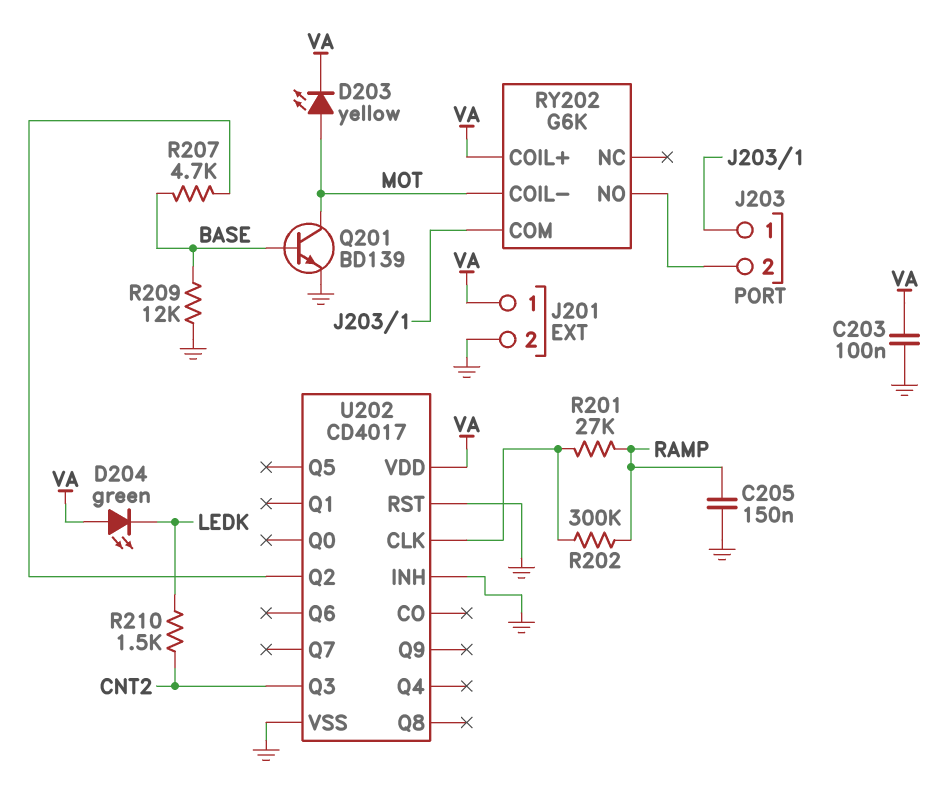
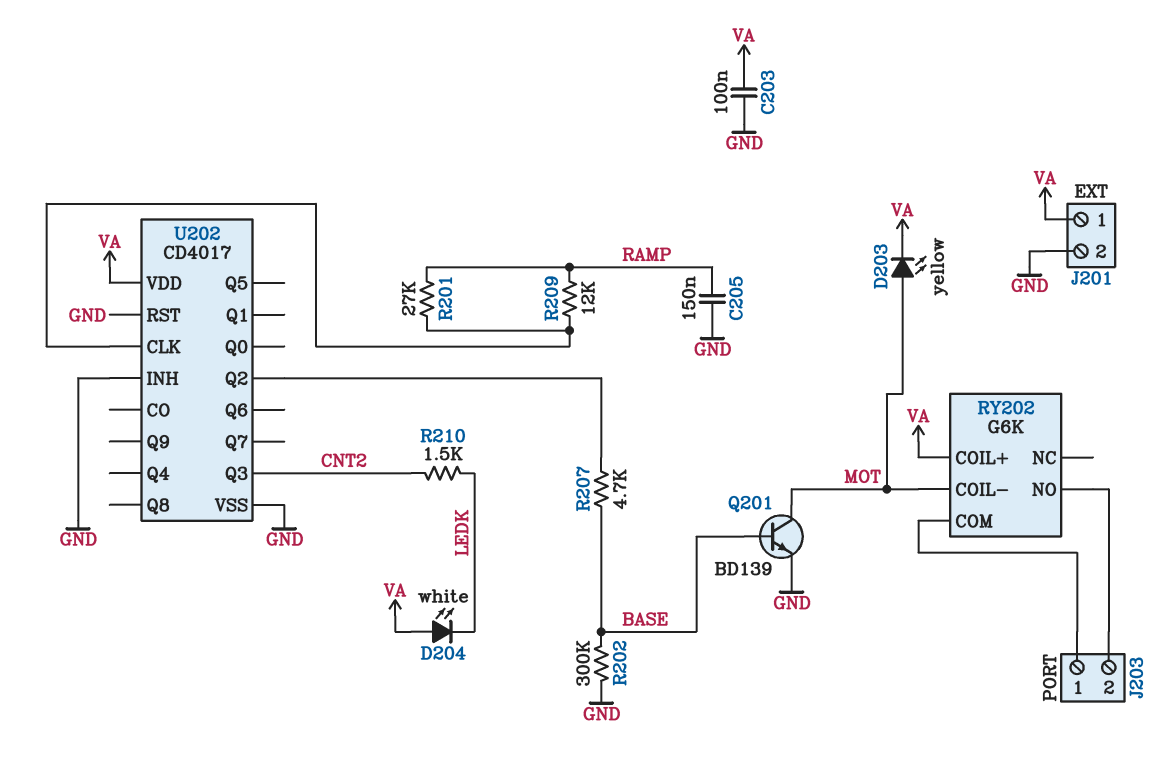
D204: LED green (A VA, K LEDK) -> LED white (A VA, K LEDK)
R202: 300k (RAMP, U202/CLK) -> 300k (BASE, GND)
R209: 12k (BASE, GND) -> 12k (RAMP, U202/CLK)

